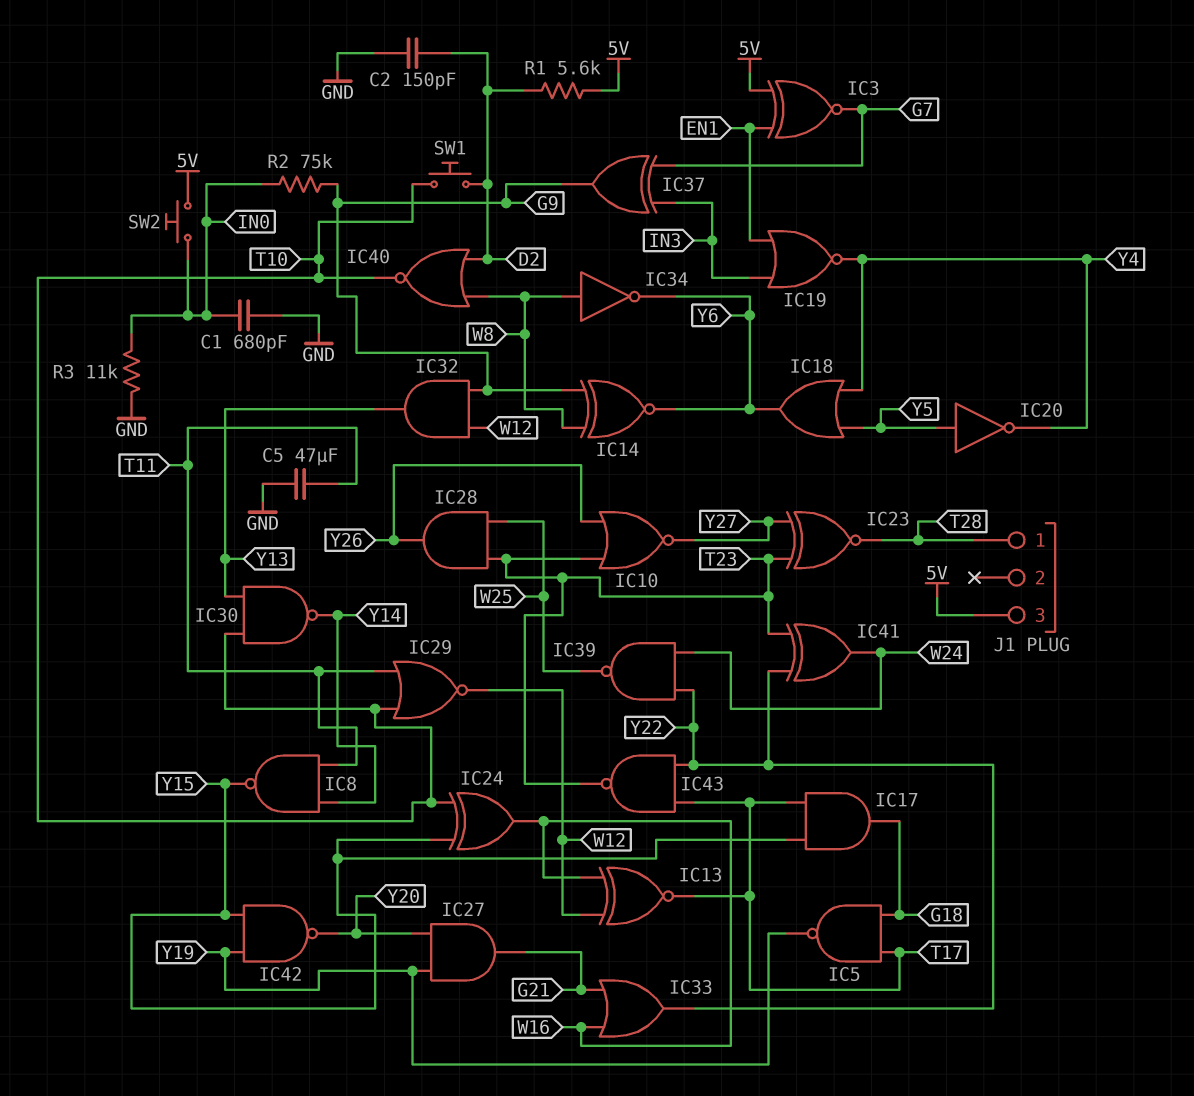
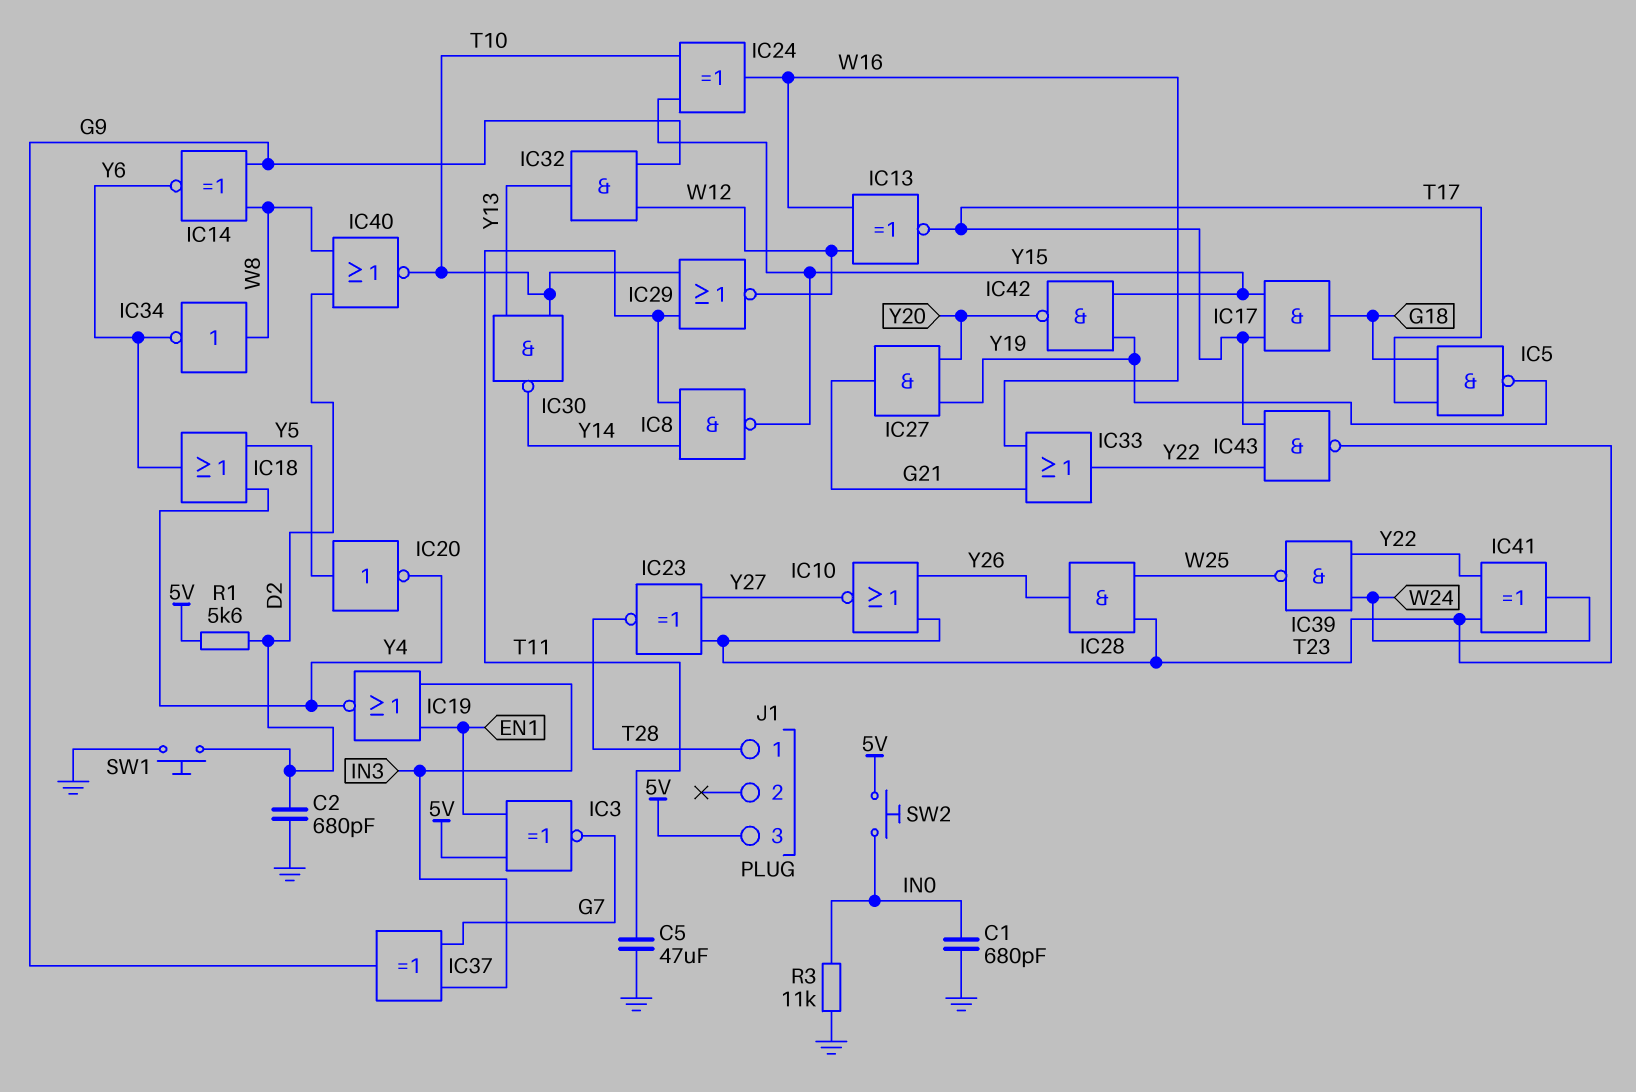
C2: 150pF (D2, GND) -> 680pF (D2, GND)
R2: 75k (G9, IN0) -> none
SW1: button (D2, T10) -> button (D2, GND)

